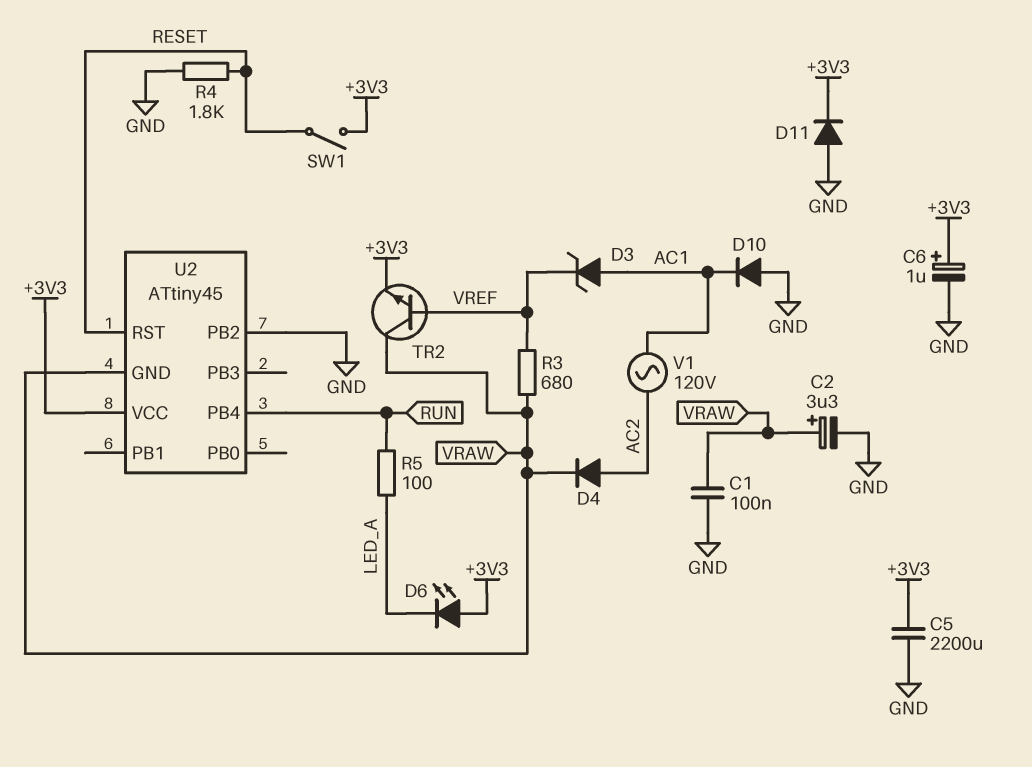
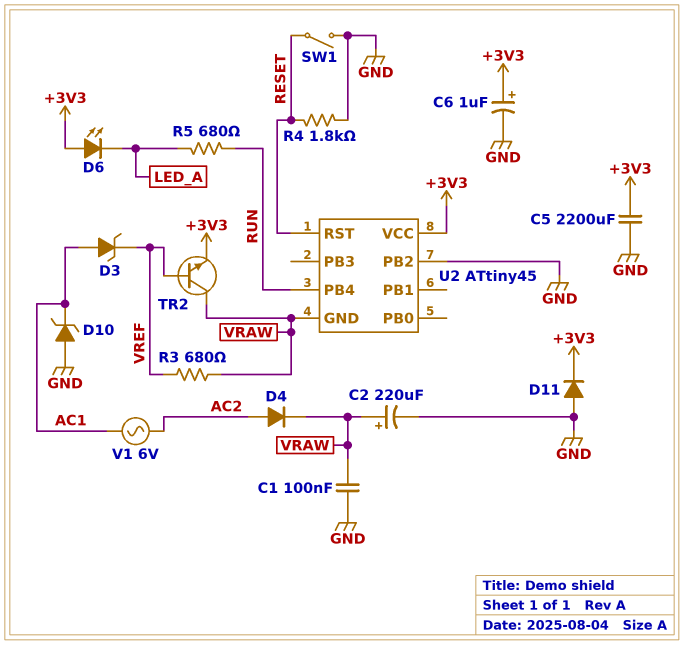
C2: 3.3uF (plus VRAW, minus GND) -> 220uF (plus VRAW, minus GND)
D10: diode (A GND, K AC1) -> zener (A GND, K AC1)
R5: 100 (LED_A, RUN) -> 680 (LED_A, RUN)
SW1: switch (+3V3, RESET) -> switch (GND, RESET)
V1: AC 120V (AC1, AC2) -> AC 6V (AC1, AC2)

